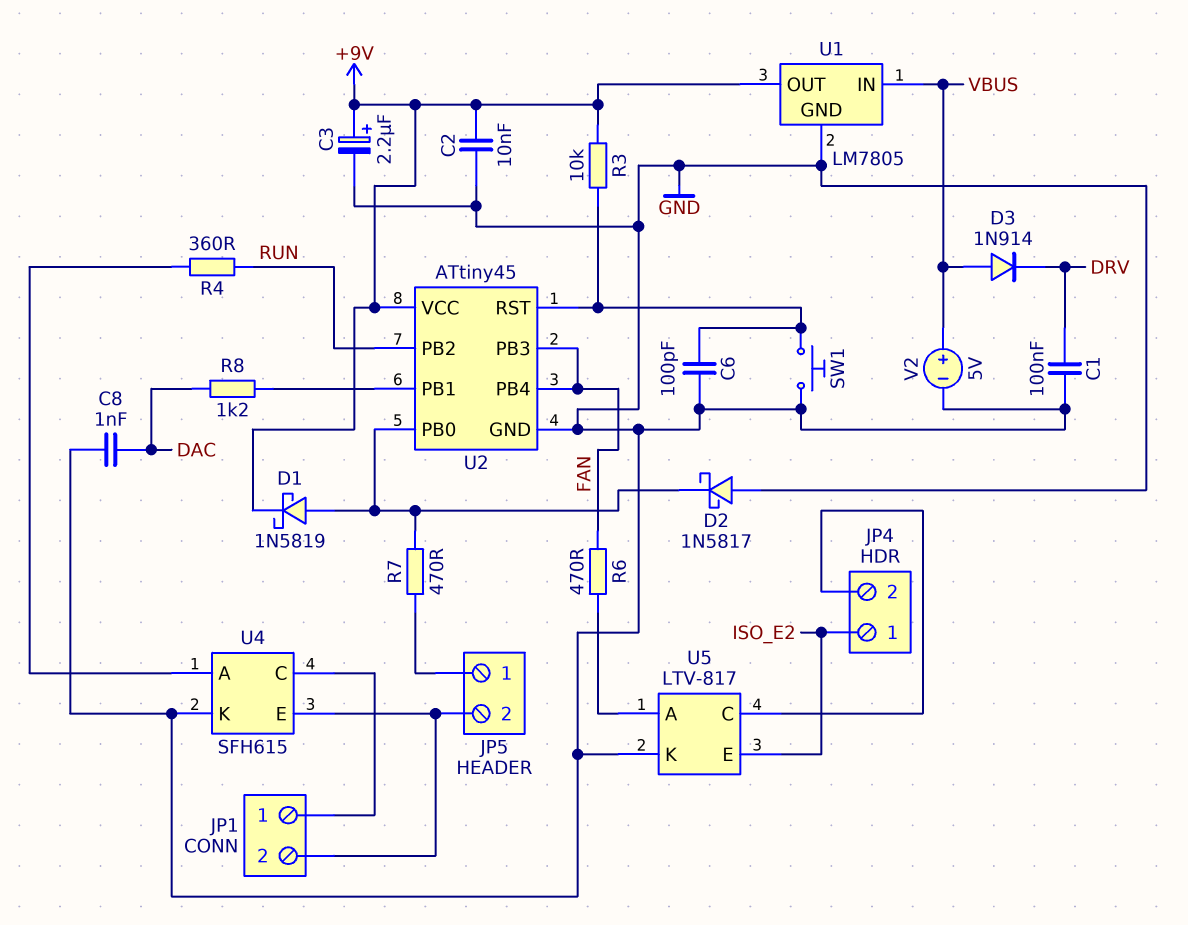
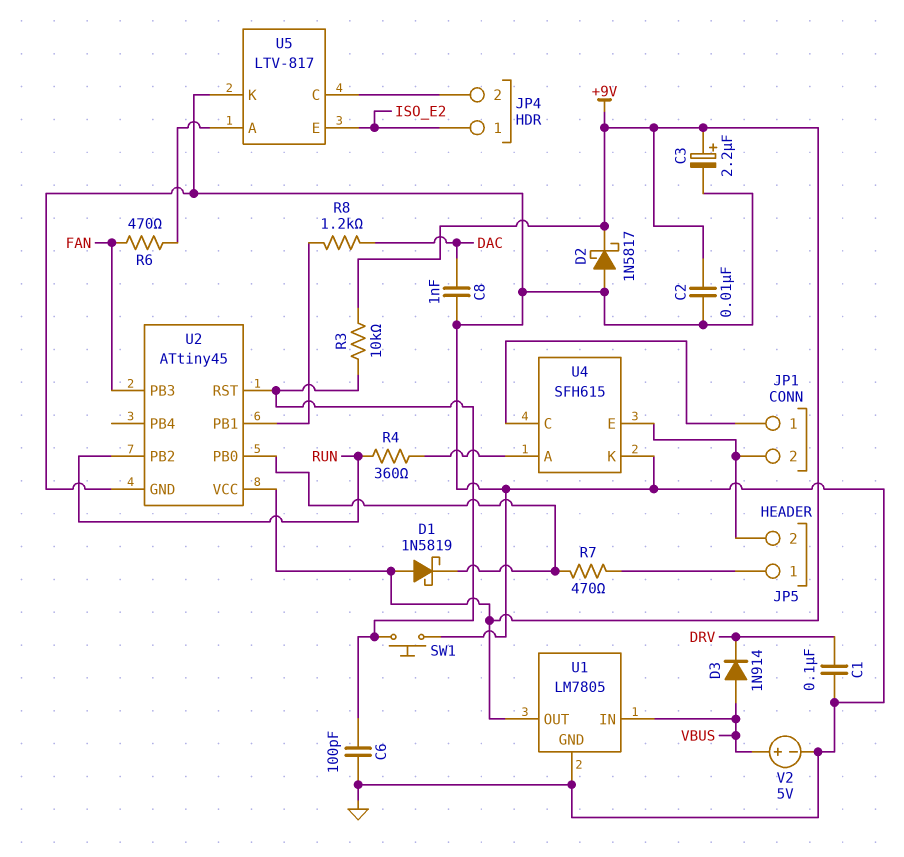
D1: schottky 1N5819 (A U2/PB0, K +9V) -> schottky 1N5819 (A +9V, K U2/PB0)
D2: schottky 1N5817 (A GND, K U2/PB0) -> schottky 1N5817 (A GND, K +9V)
U2 pin PB4: FAN -> none

